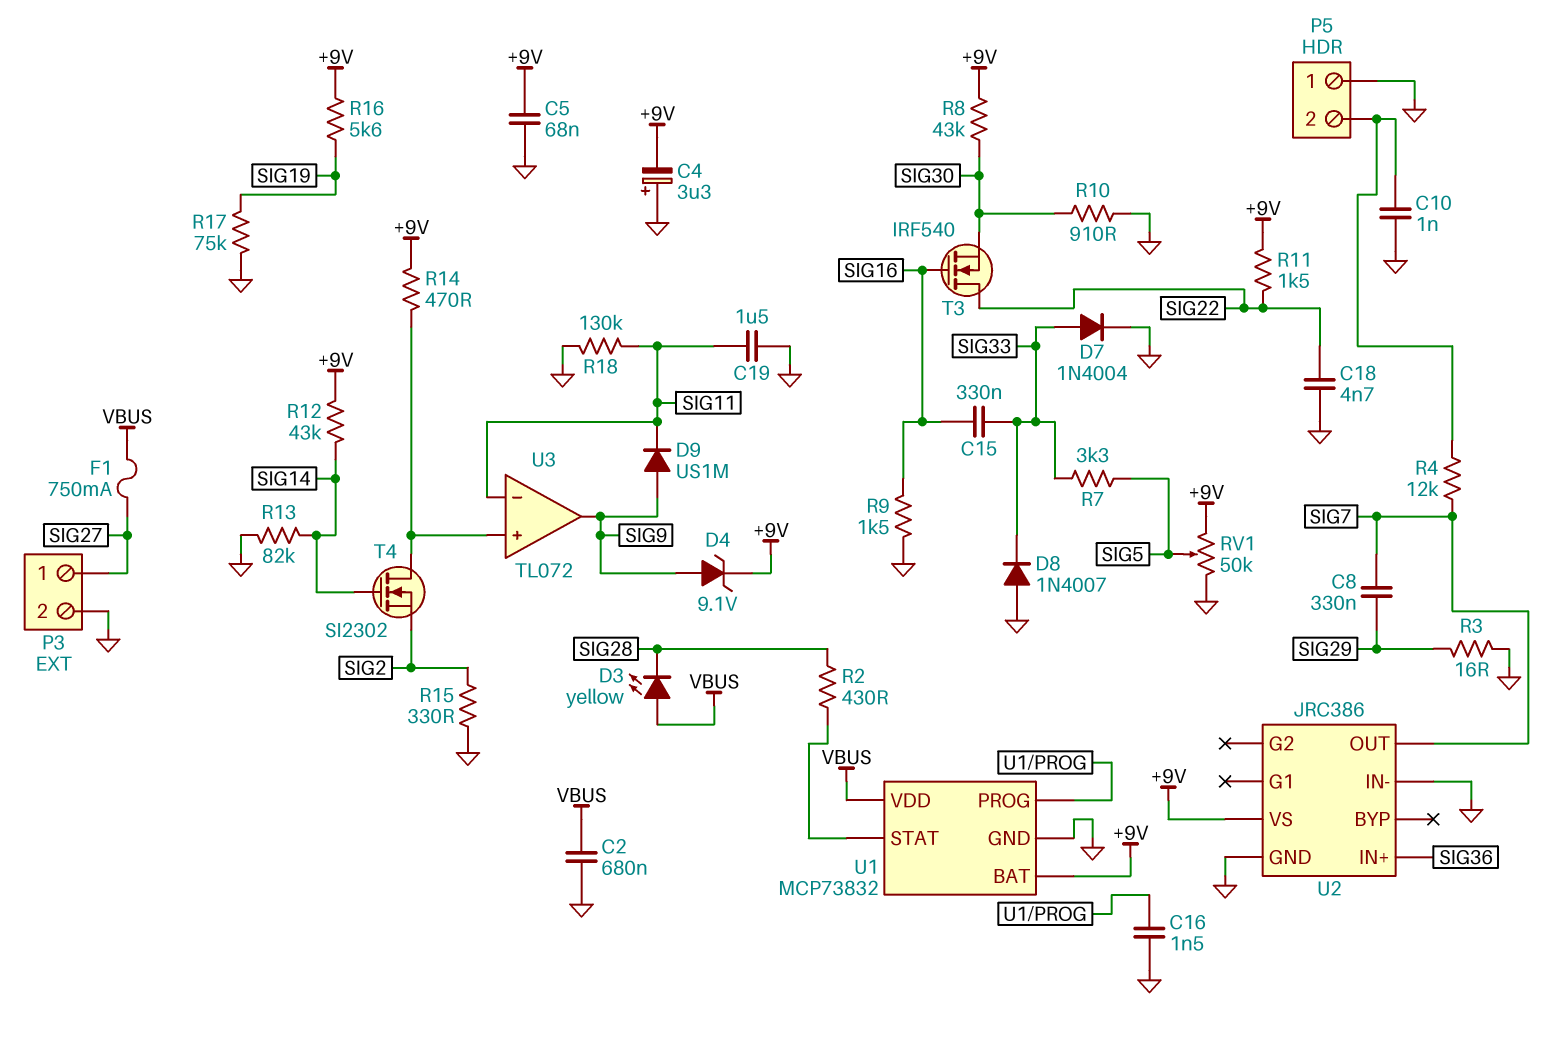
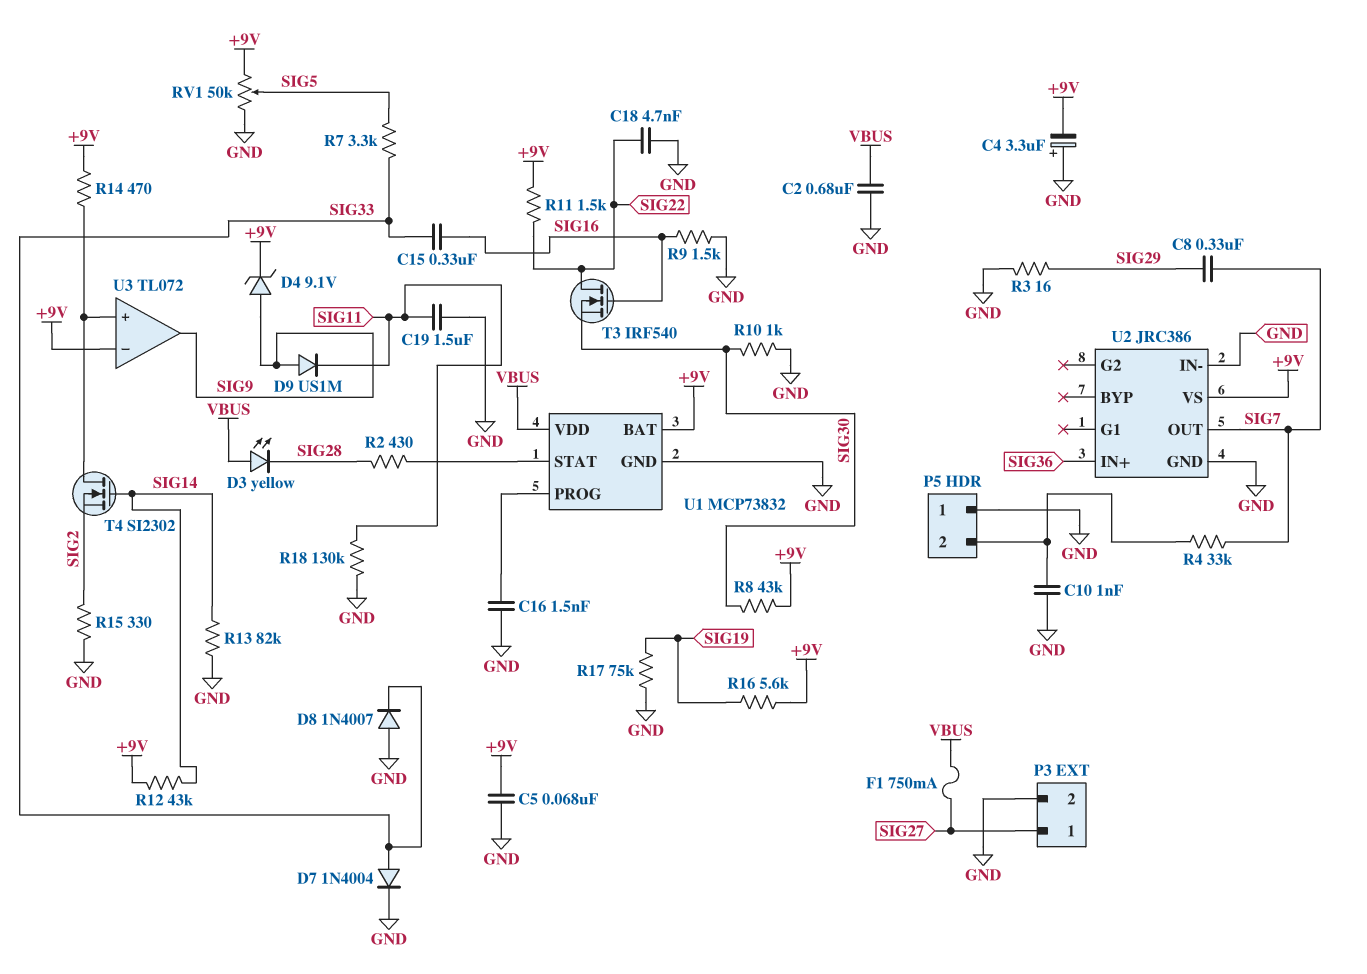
R4: 12k (P5/2, SIG7) -> 33k (P5/2, SIG7)
R10: 910 (GND, SIG30) -> 1k (GND, SIG30)
U3 pin in-: SIG11 -> +9V

